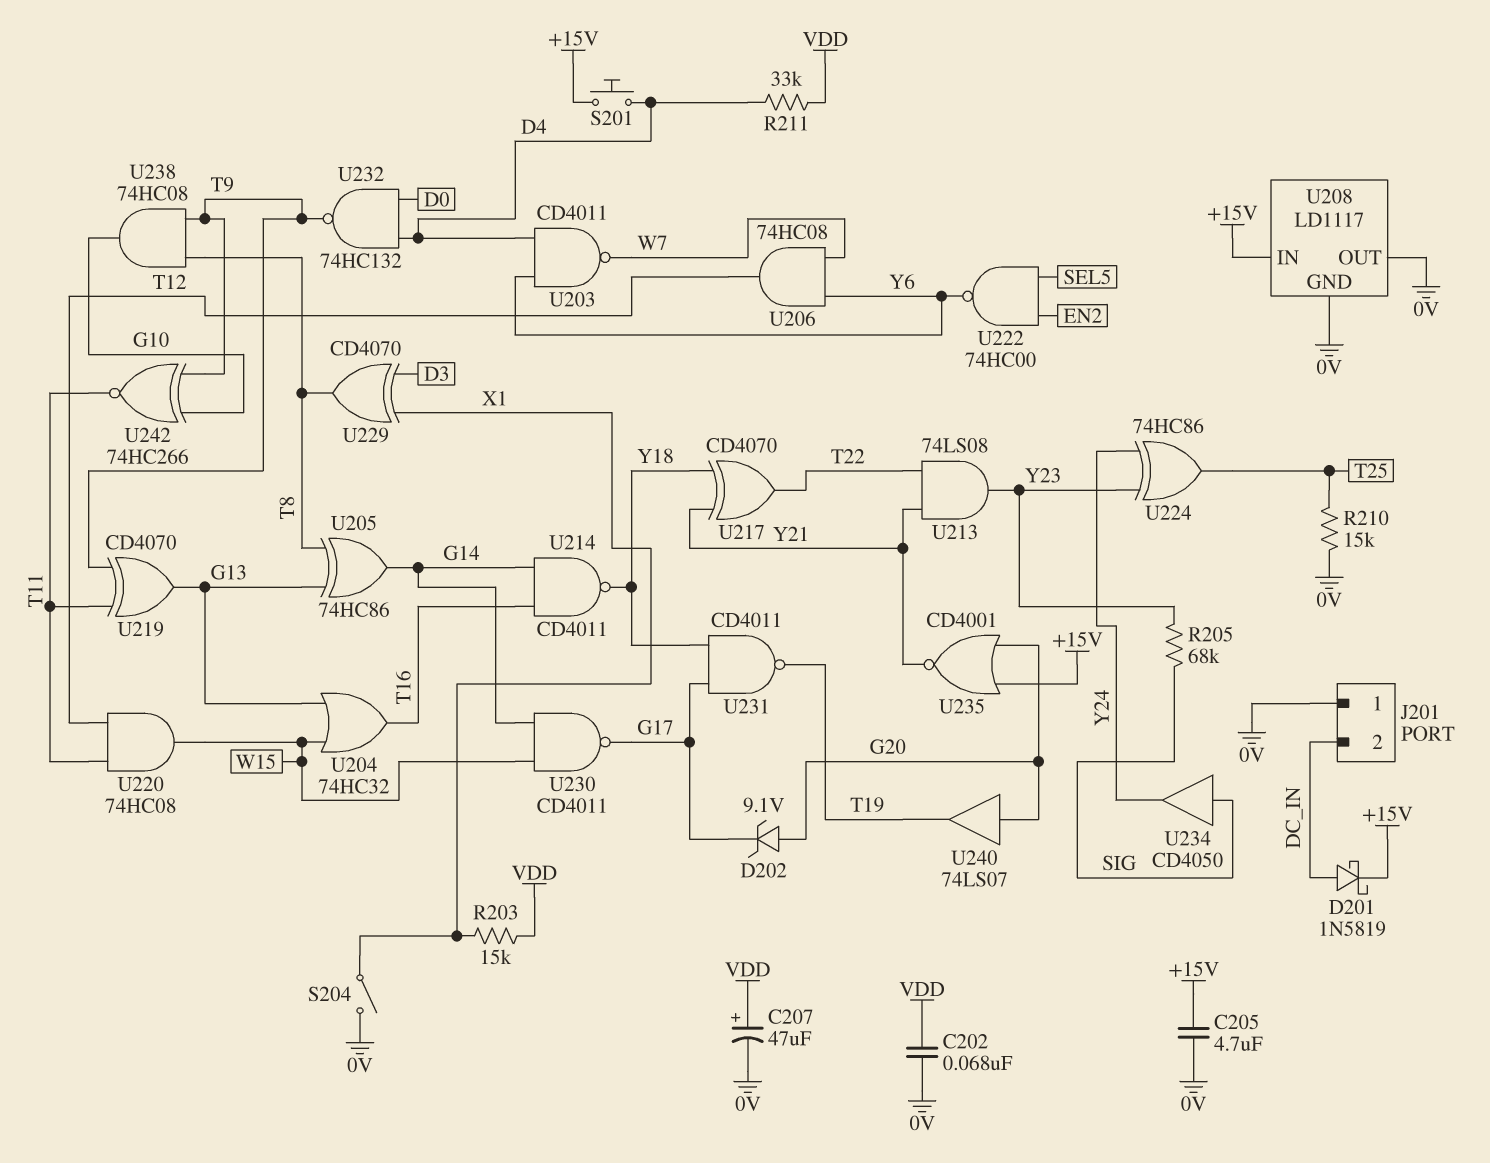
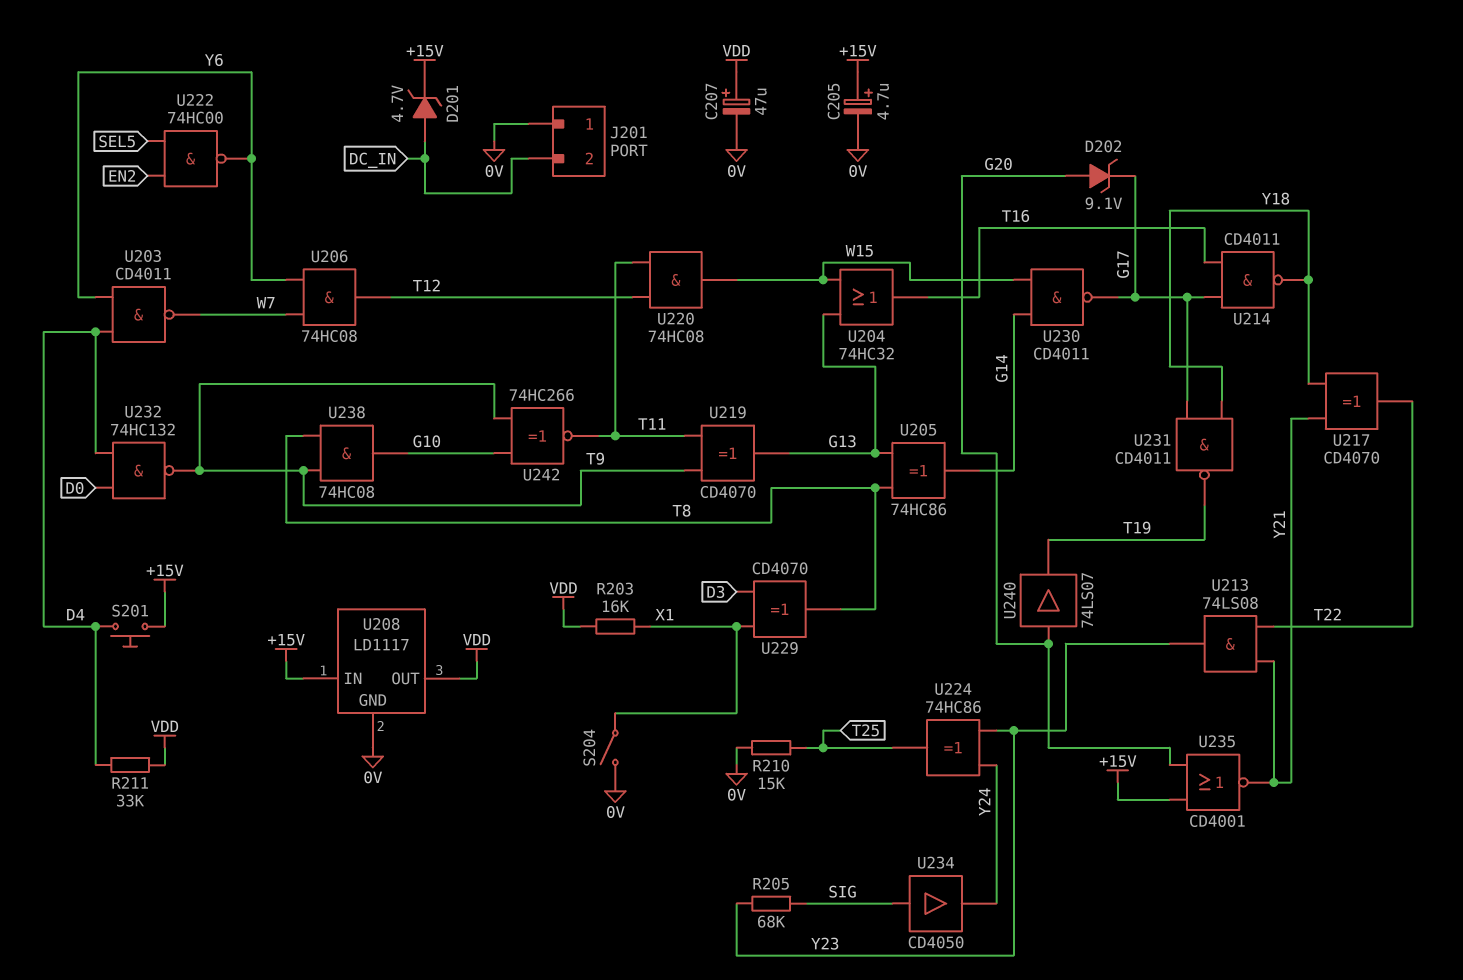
C202: 68nF (0V, VDD) -> none
C205: 4.7uF (+15V, 0V) -> 4.7uF (plus +15V, minus 0V)
D201: schottky 1N5819 (A DC_IN, K +15V) -> zener 4.7V (A DC_IN, K +15V)
R203: 15k (VDD, X1) -> 16k (VDD, X1)
U208 pin OUT: 0V -> VDD
U214: NAND CD4011 (in G14, in T16, out Y18) -> NAND CD4011 (in G17, in T16, out Y18)

